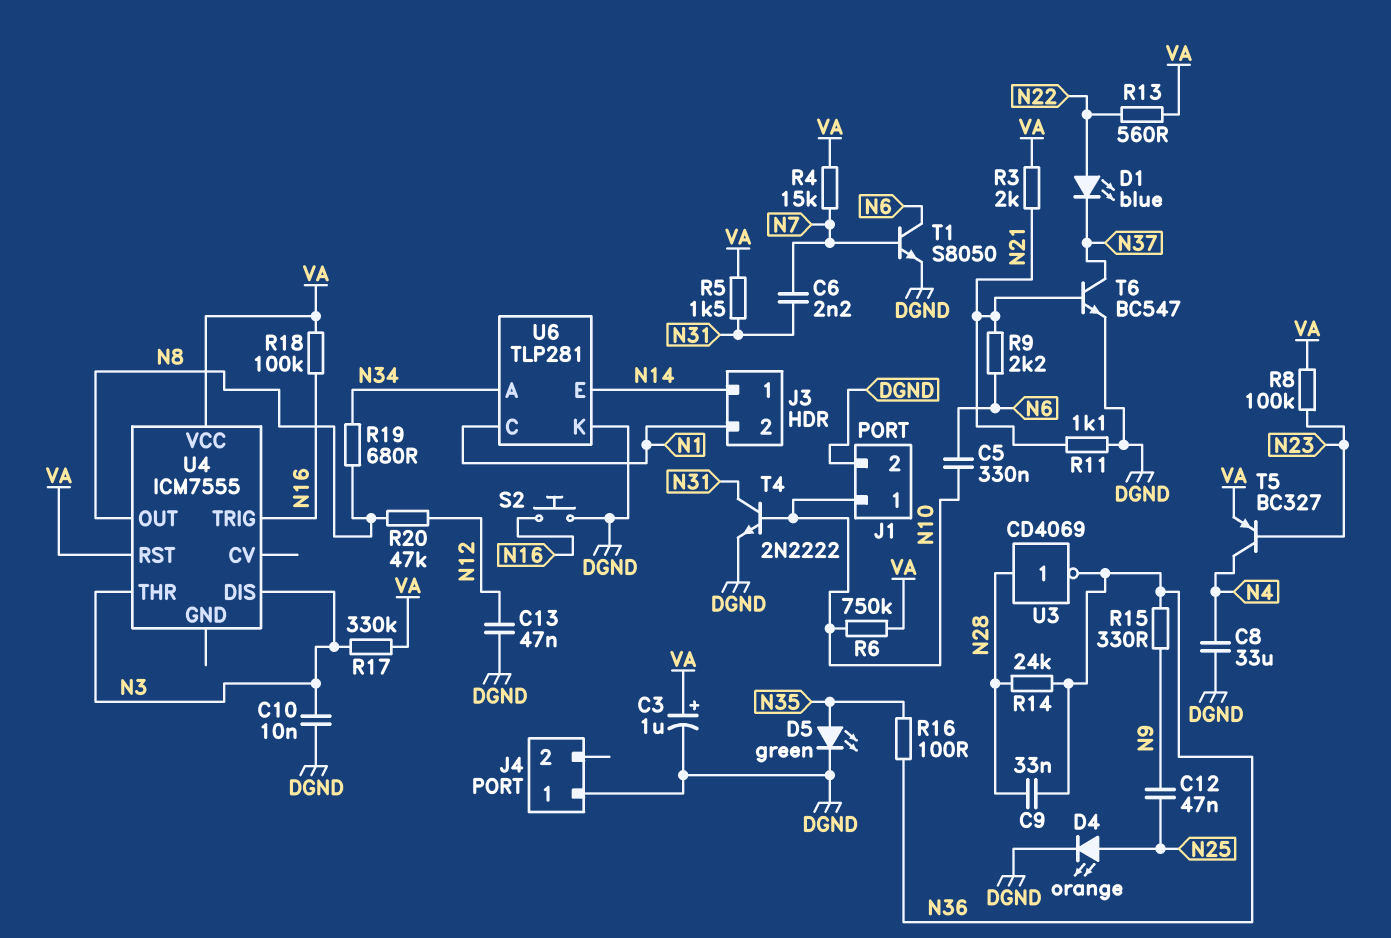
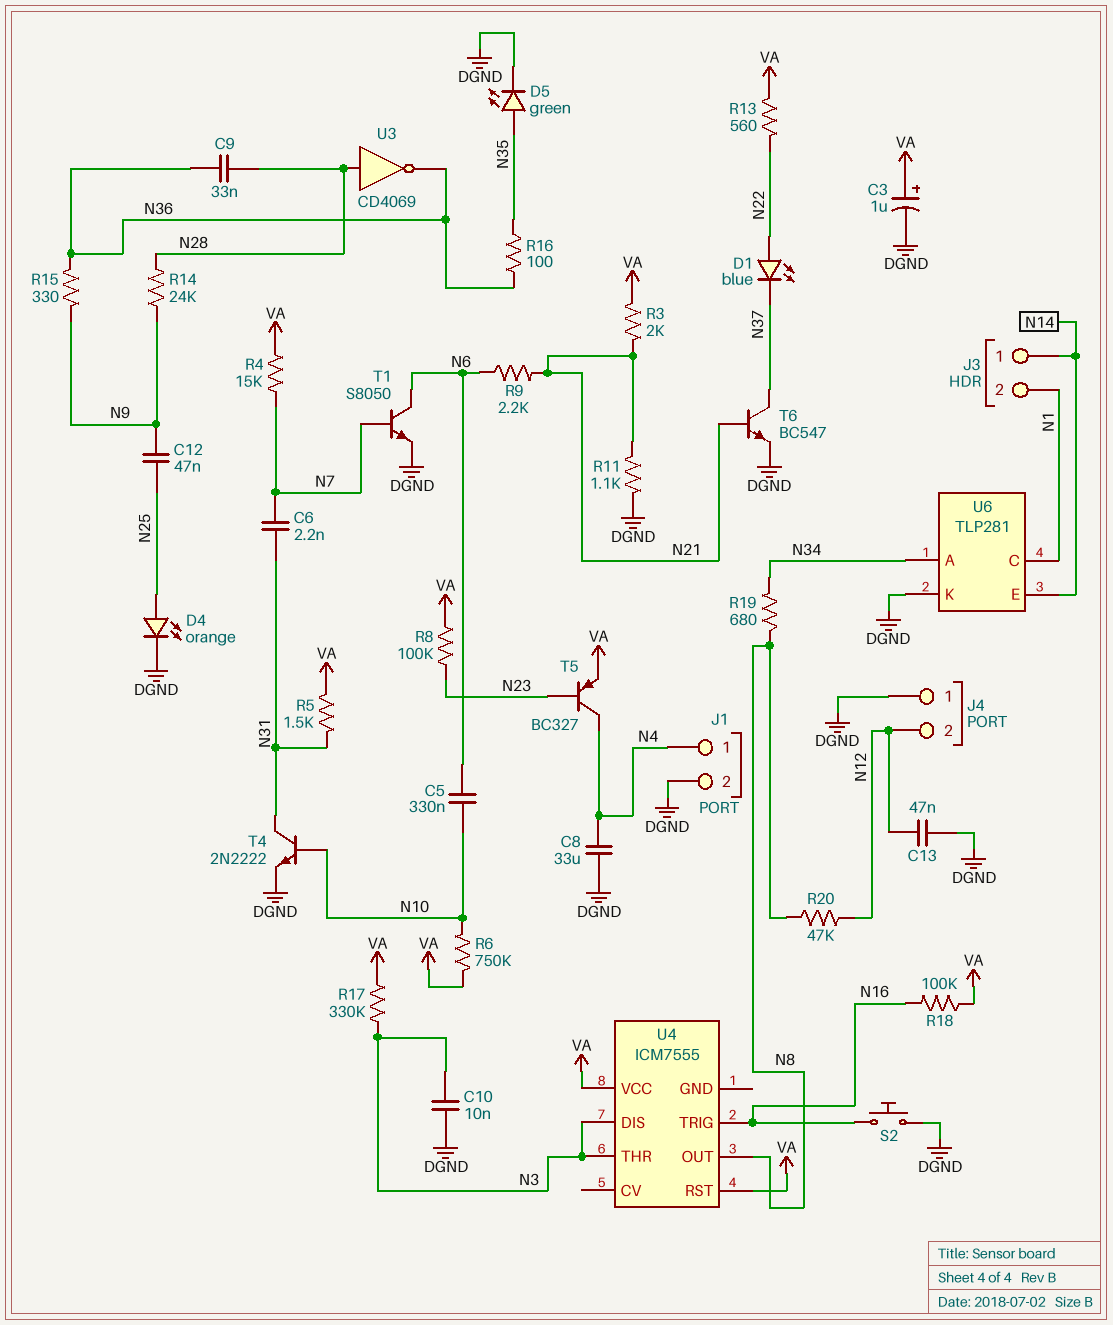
J1 pin 1: N10 -> N4
J4 pin 2: none -> N12
R14: 24k (N28, N36) -> 24k (N9, N28)

